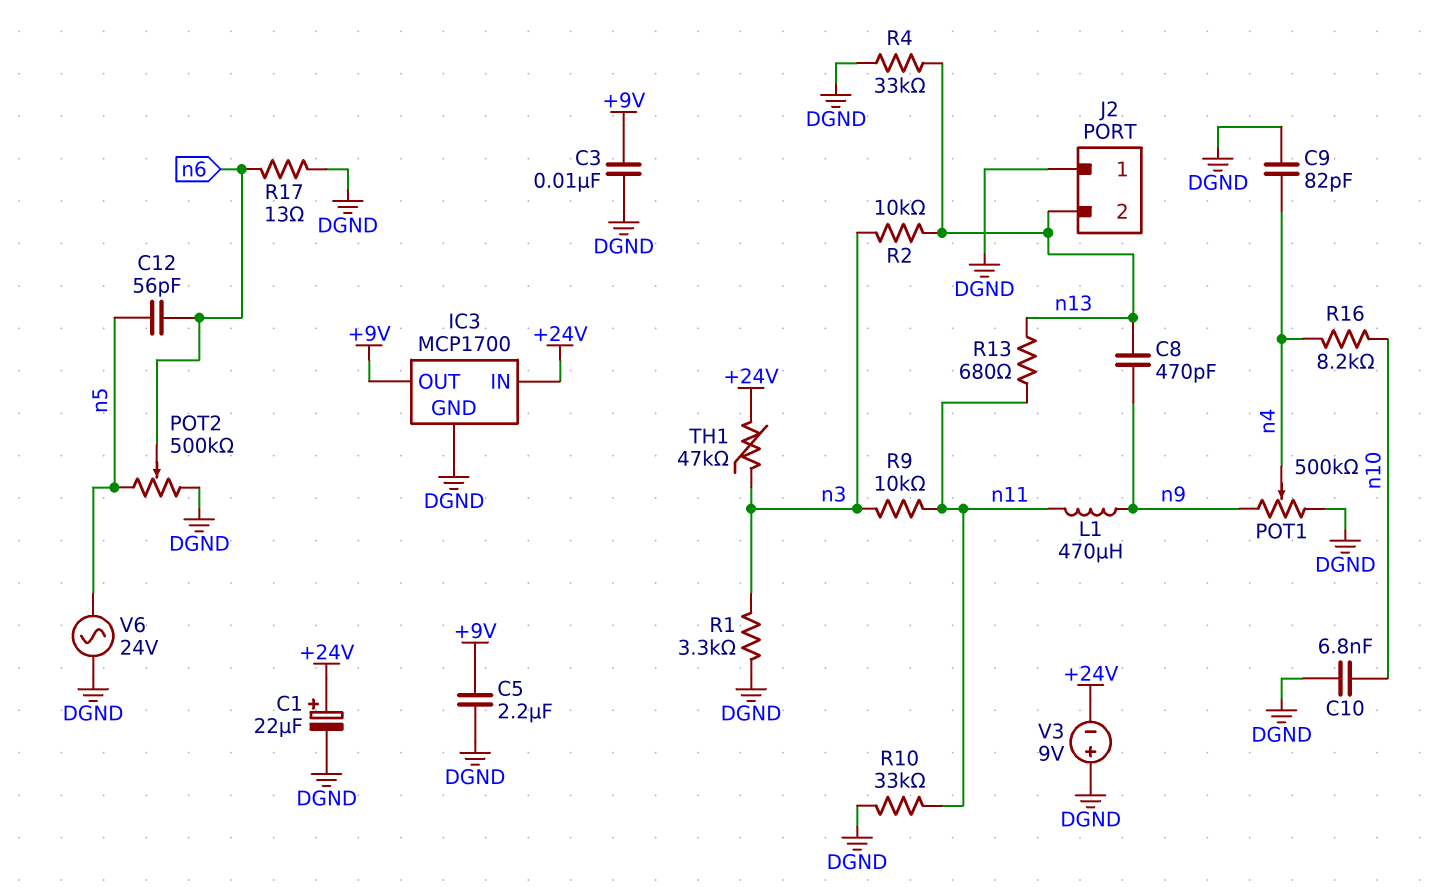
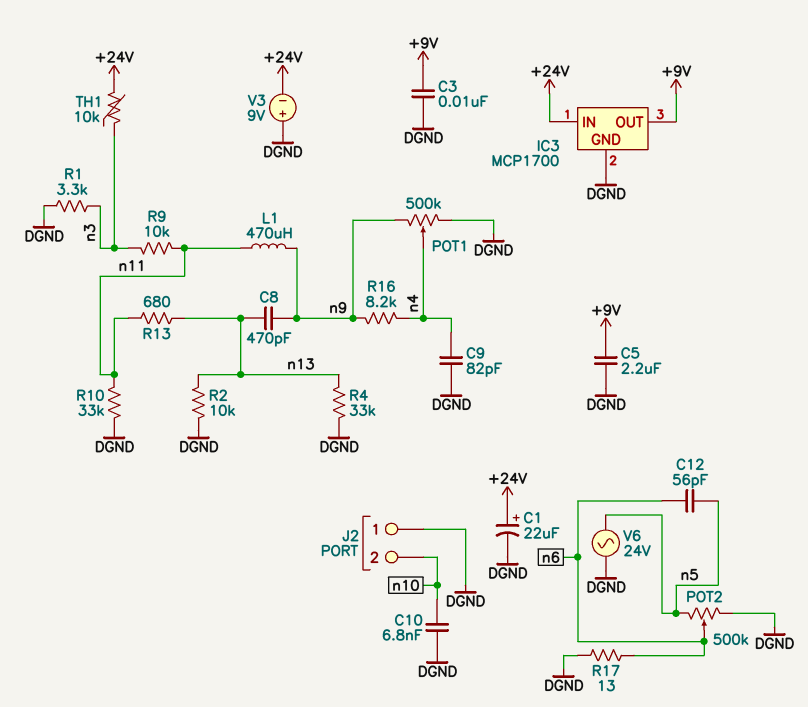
J2 pin 2: n13 -> n10
R2: 10k (n3, n13) -> 10k (DGND, n13)
R16: 8.2k (n4, n10) -> 8.2k (n4, n9)
TH1: 47k (+24V, n3) -> 10k (+24V, n3)

